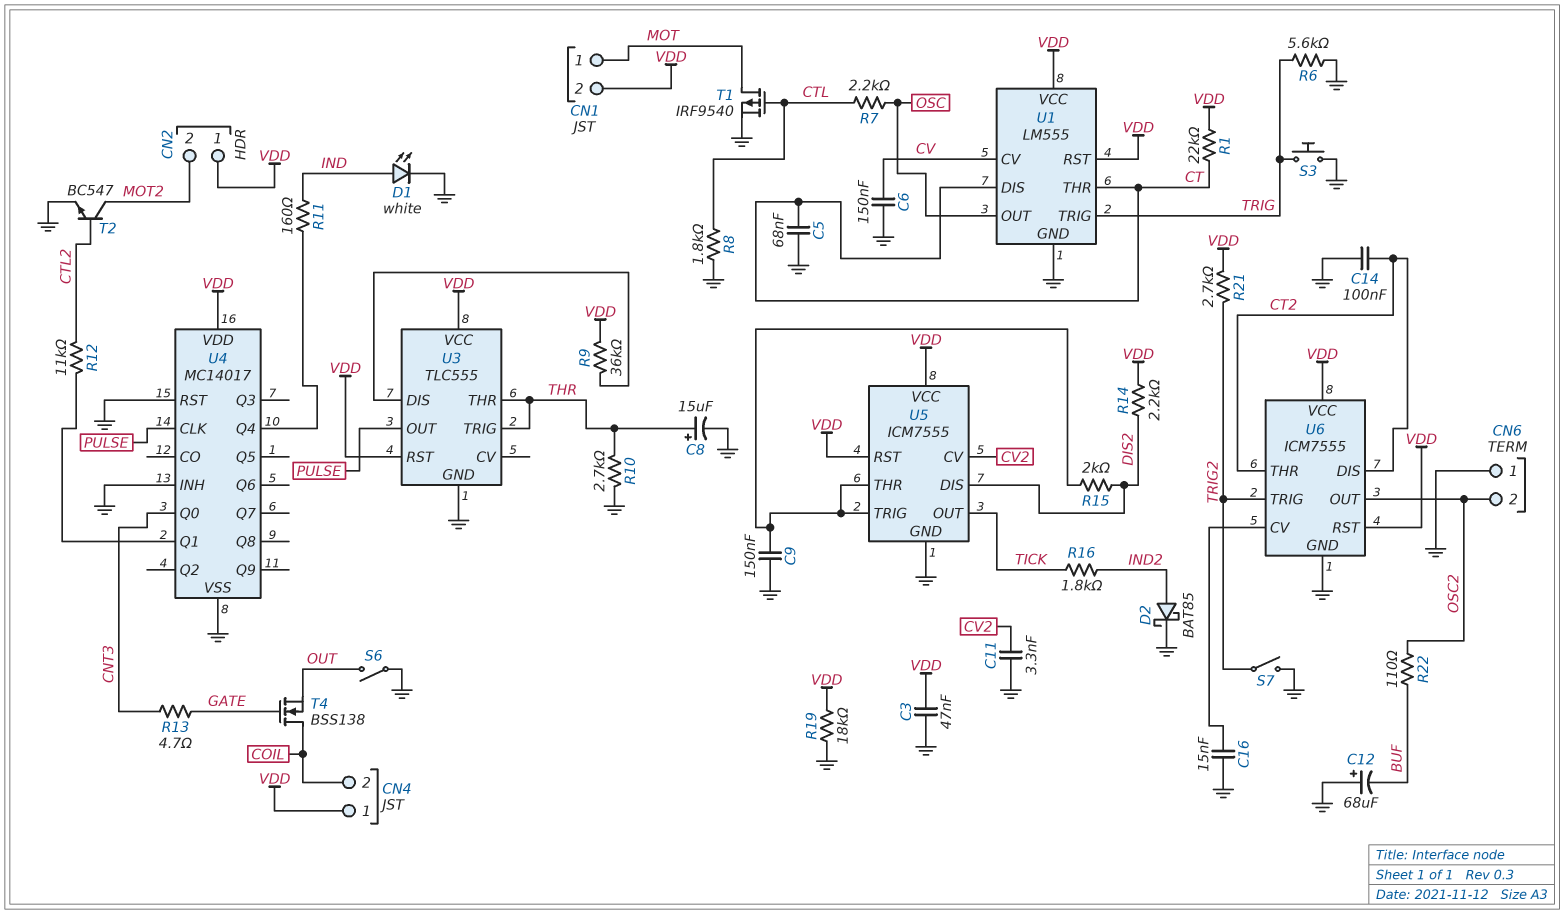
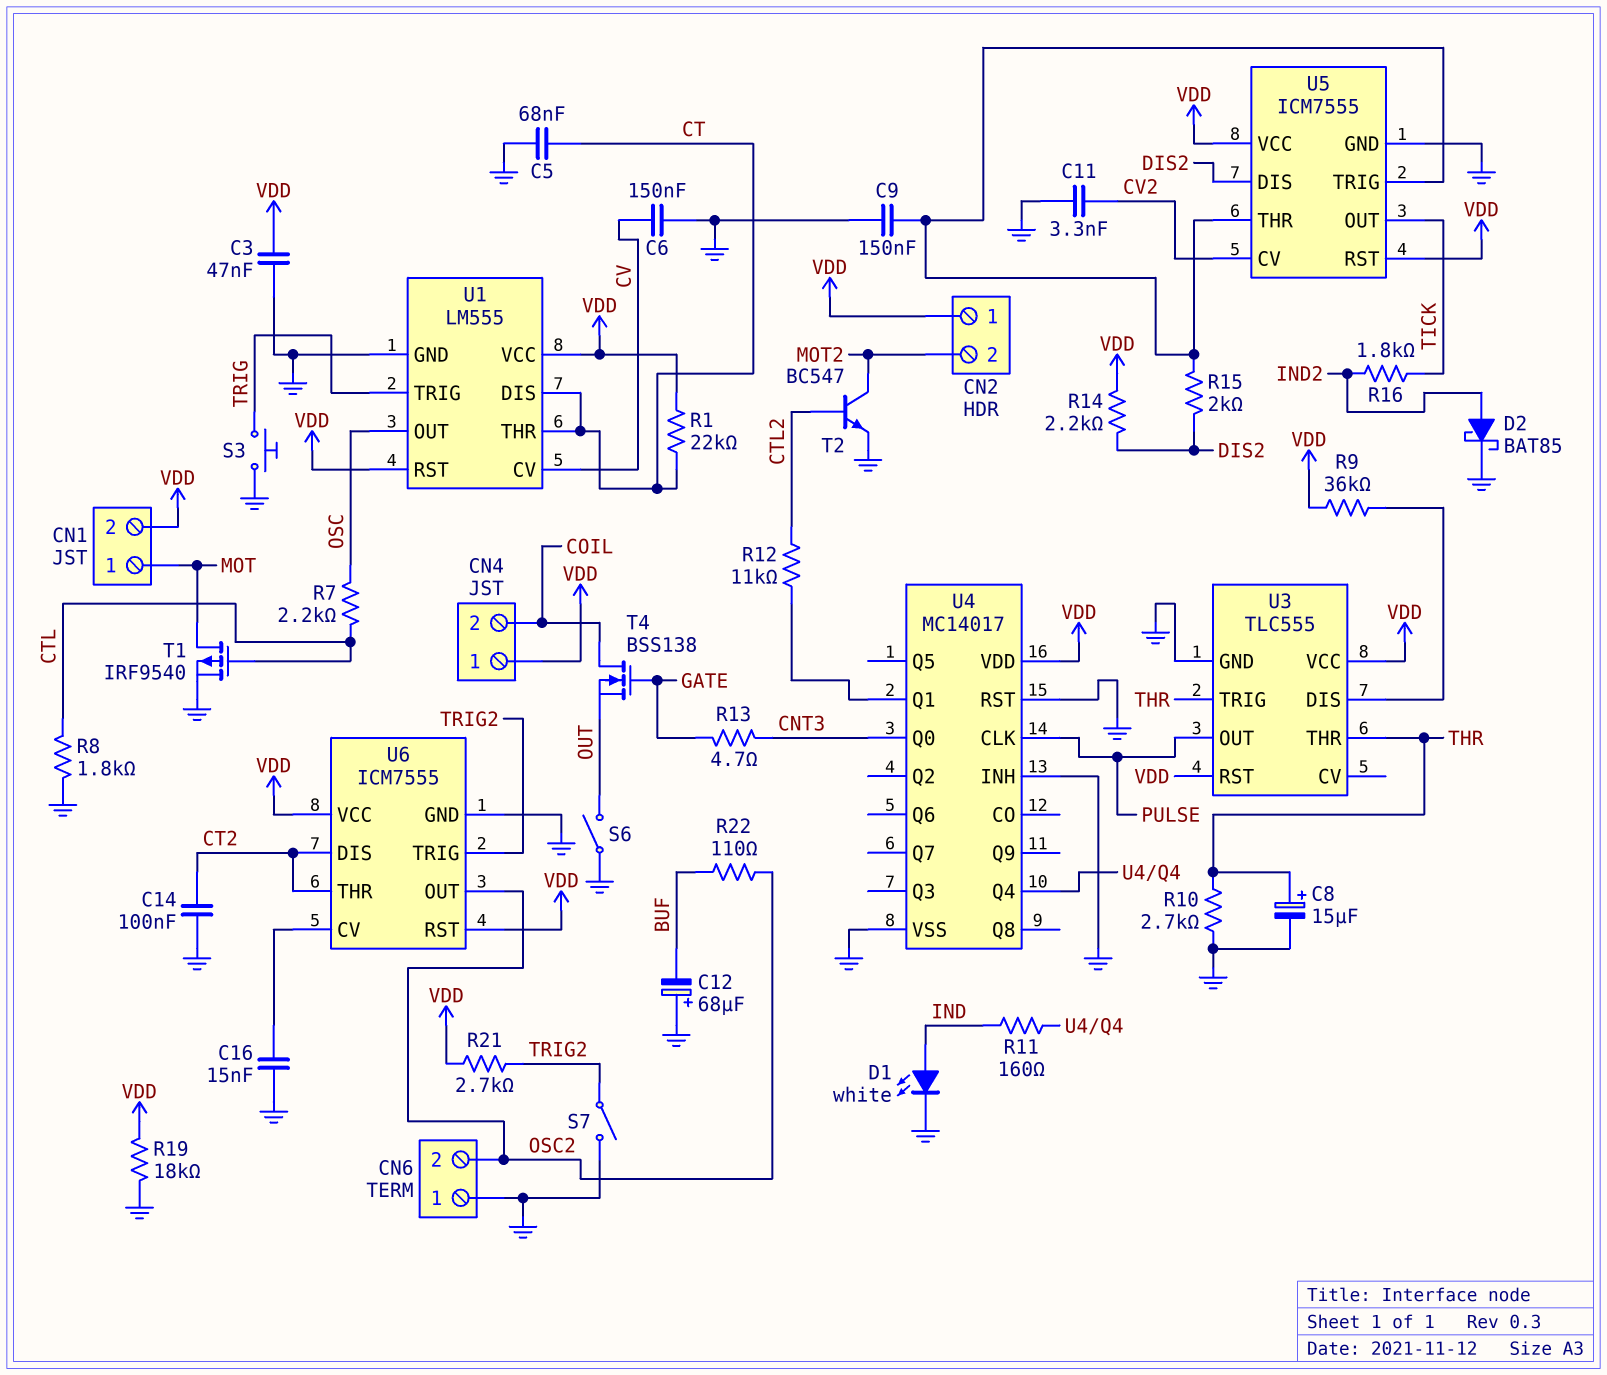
R6: 5.6k (GND, TRIG) -> none

